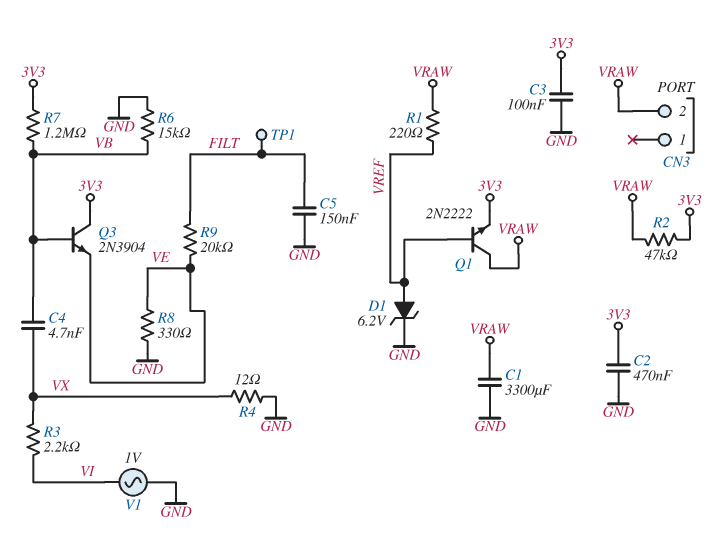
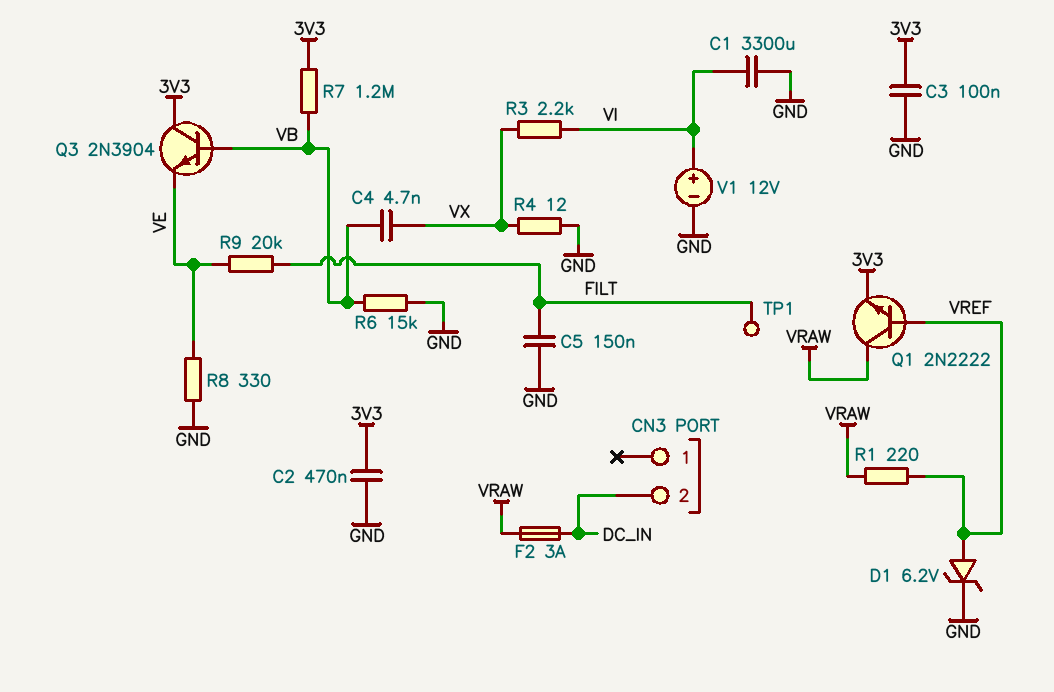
C1: 3300uF (GND, VRAW) -> 3300uF (GND, VI)
CN3 pin 2: VRAW -> DC_IN
F2: none -> 3A (DC_IN, VRAW)
R2: 47k (3V3, VRAW) -> none
V1: AC 1V (GND, VI) -> 12V (plus VI, minus GND)

